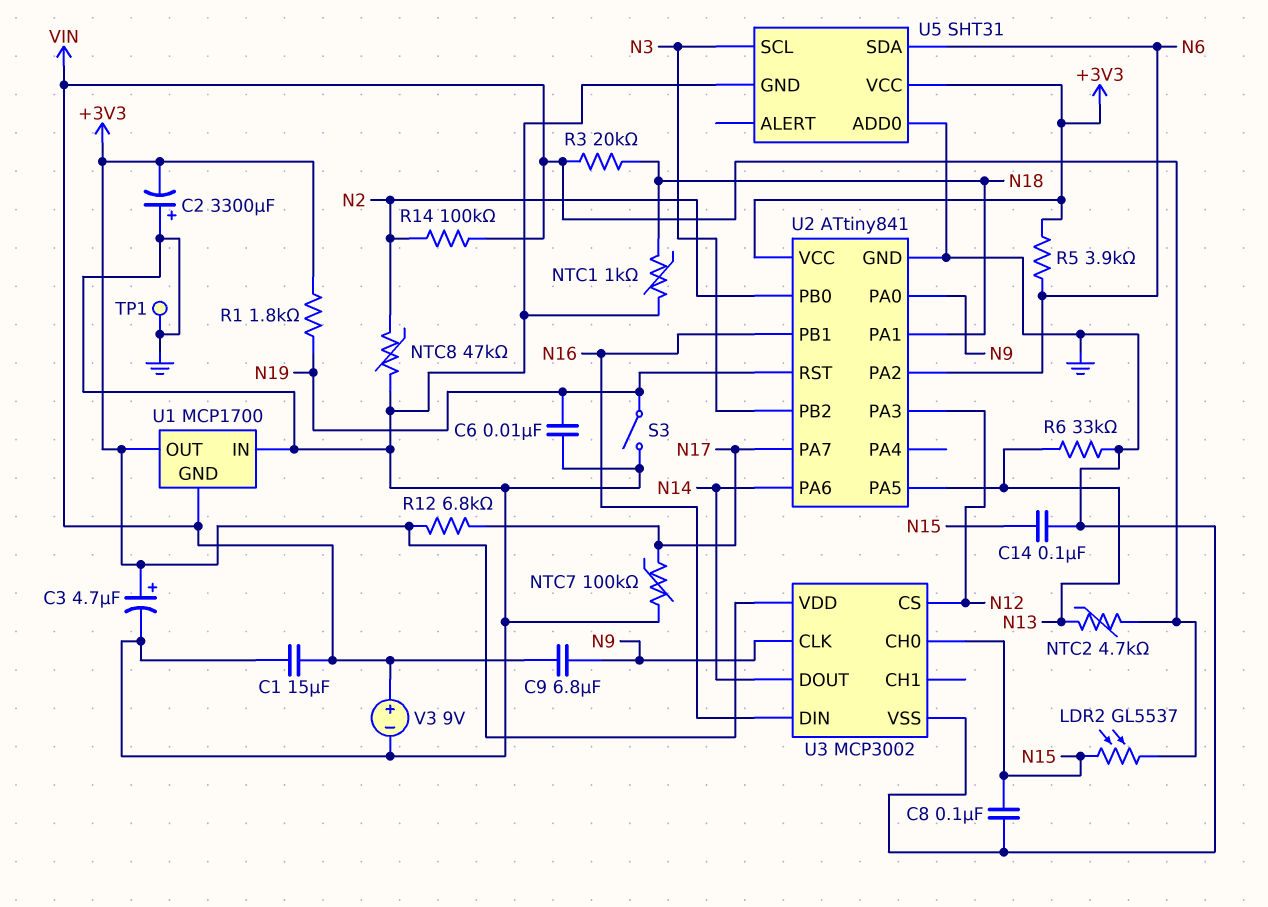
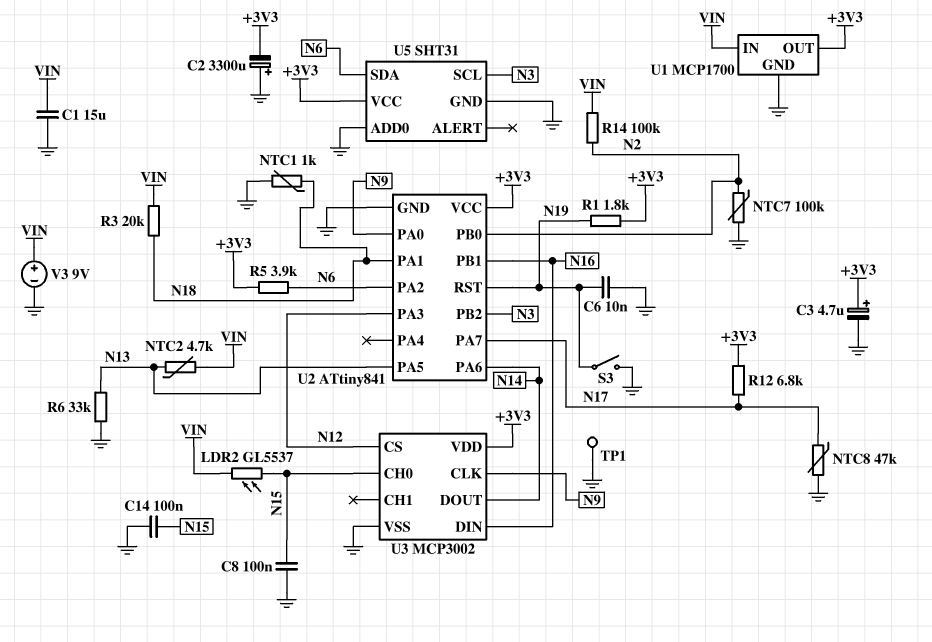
C9: 6.8uF (N9, VIN) -> none
NTC7: 100k (GND, N17) -> 100k (GND, N2)
NTC8: 47k (GND, N2) -> 47k (GND, N17)
U1 pin GND: VIN -> GND
U1 pin IN: GND -> VIN

